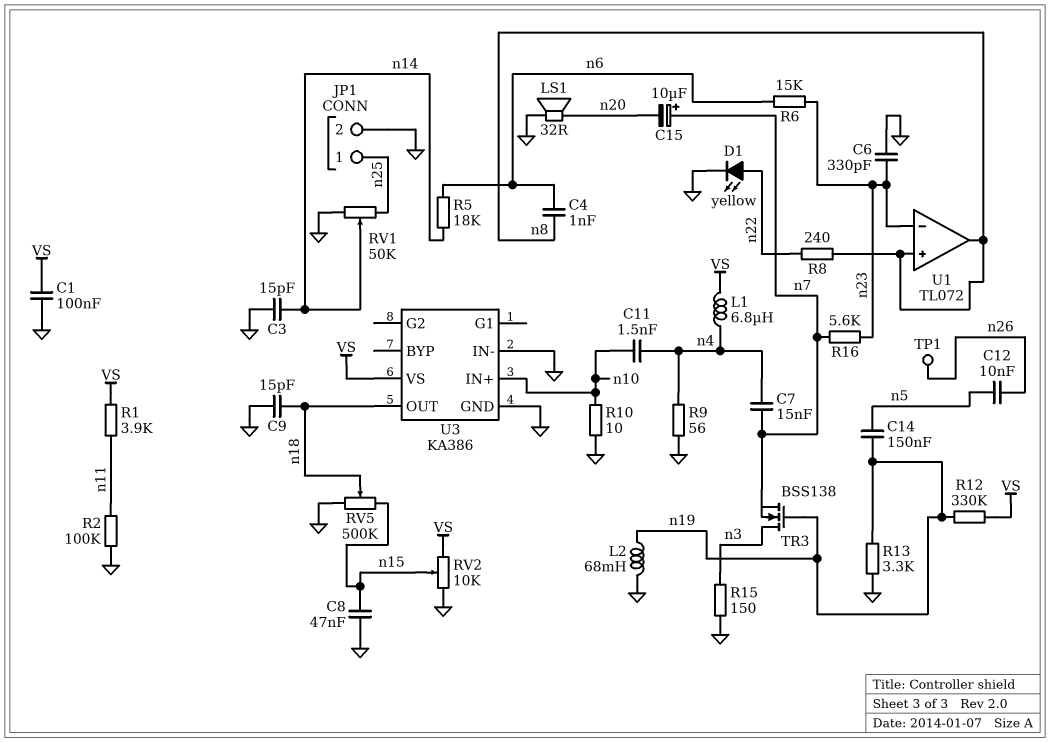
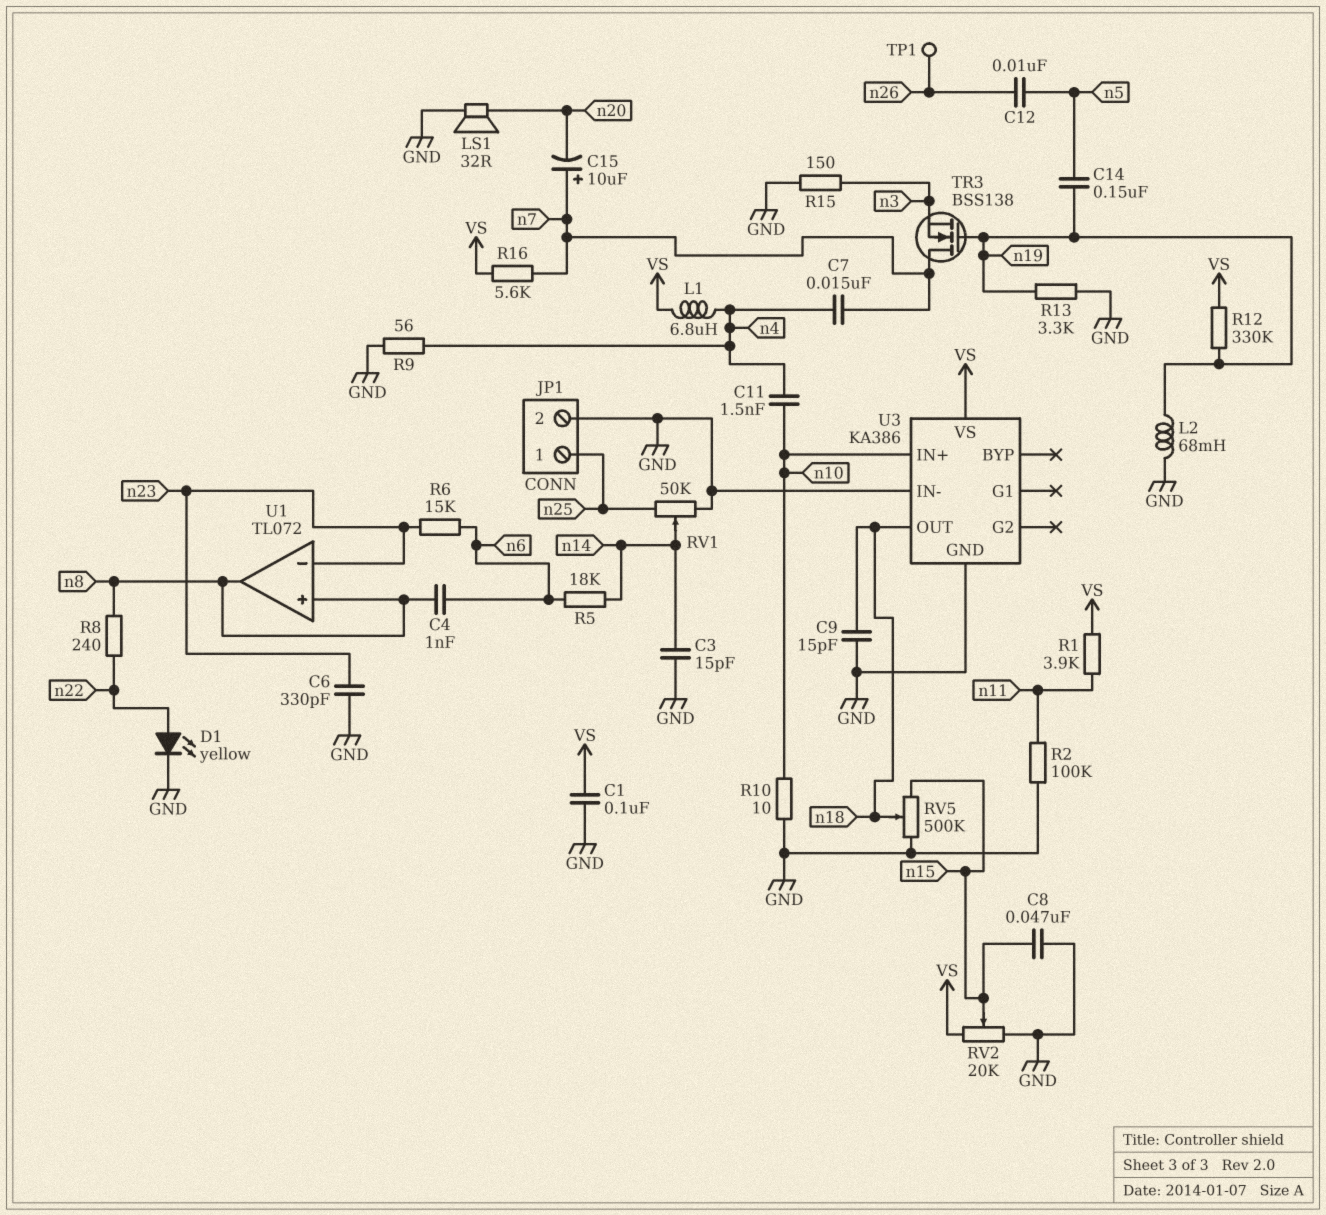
R16: 5.6k (n7, n23) -> 5.6k (VS, n7)
RV2: 10k (GND, VS, wiper n15) -> 20k (GND, VS, wiper n15)
TR3: NMOS BSS138 (G n19, D n3, S n7) -> NMOS BSS138 (G n19, D n7, S n3)

